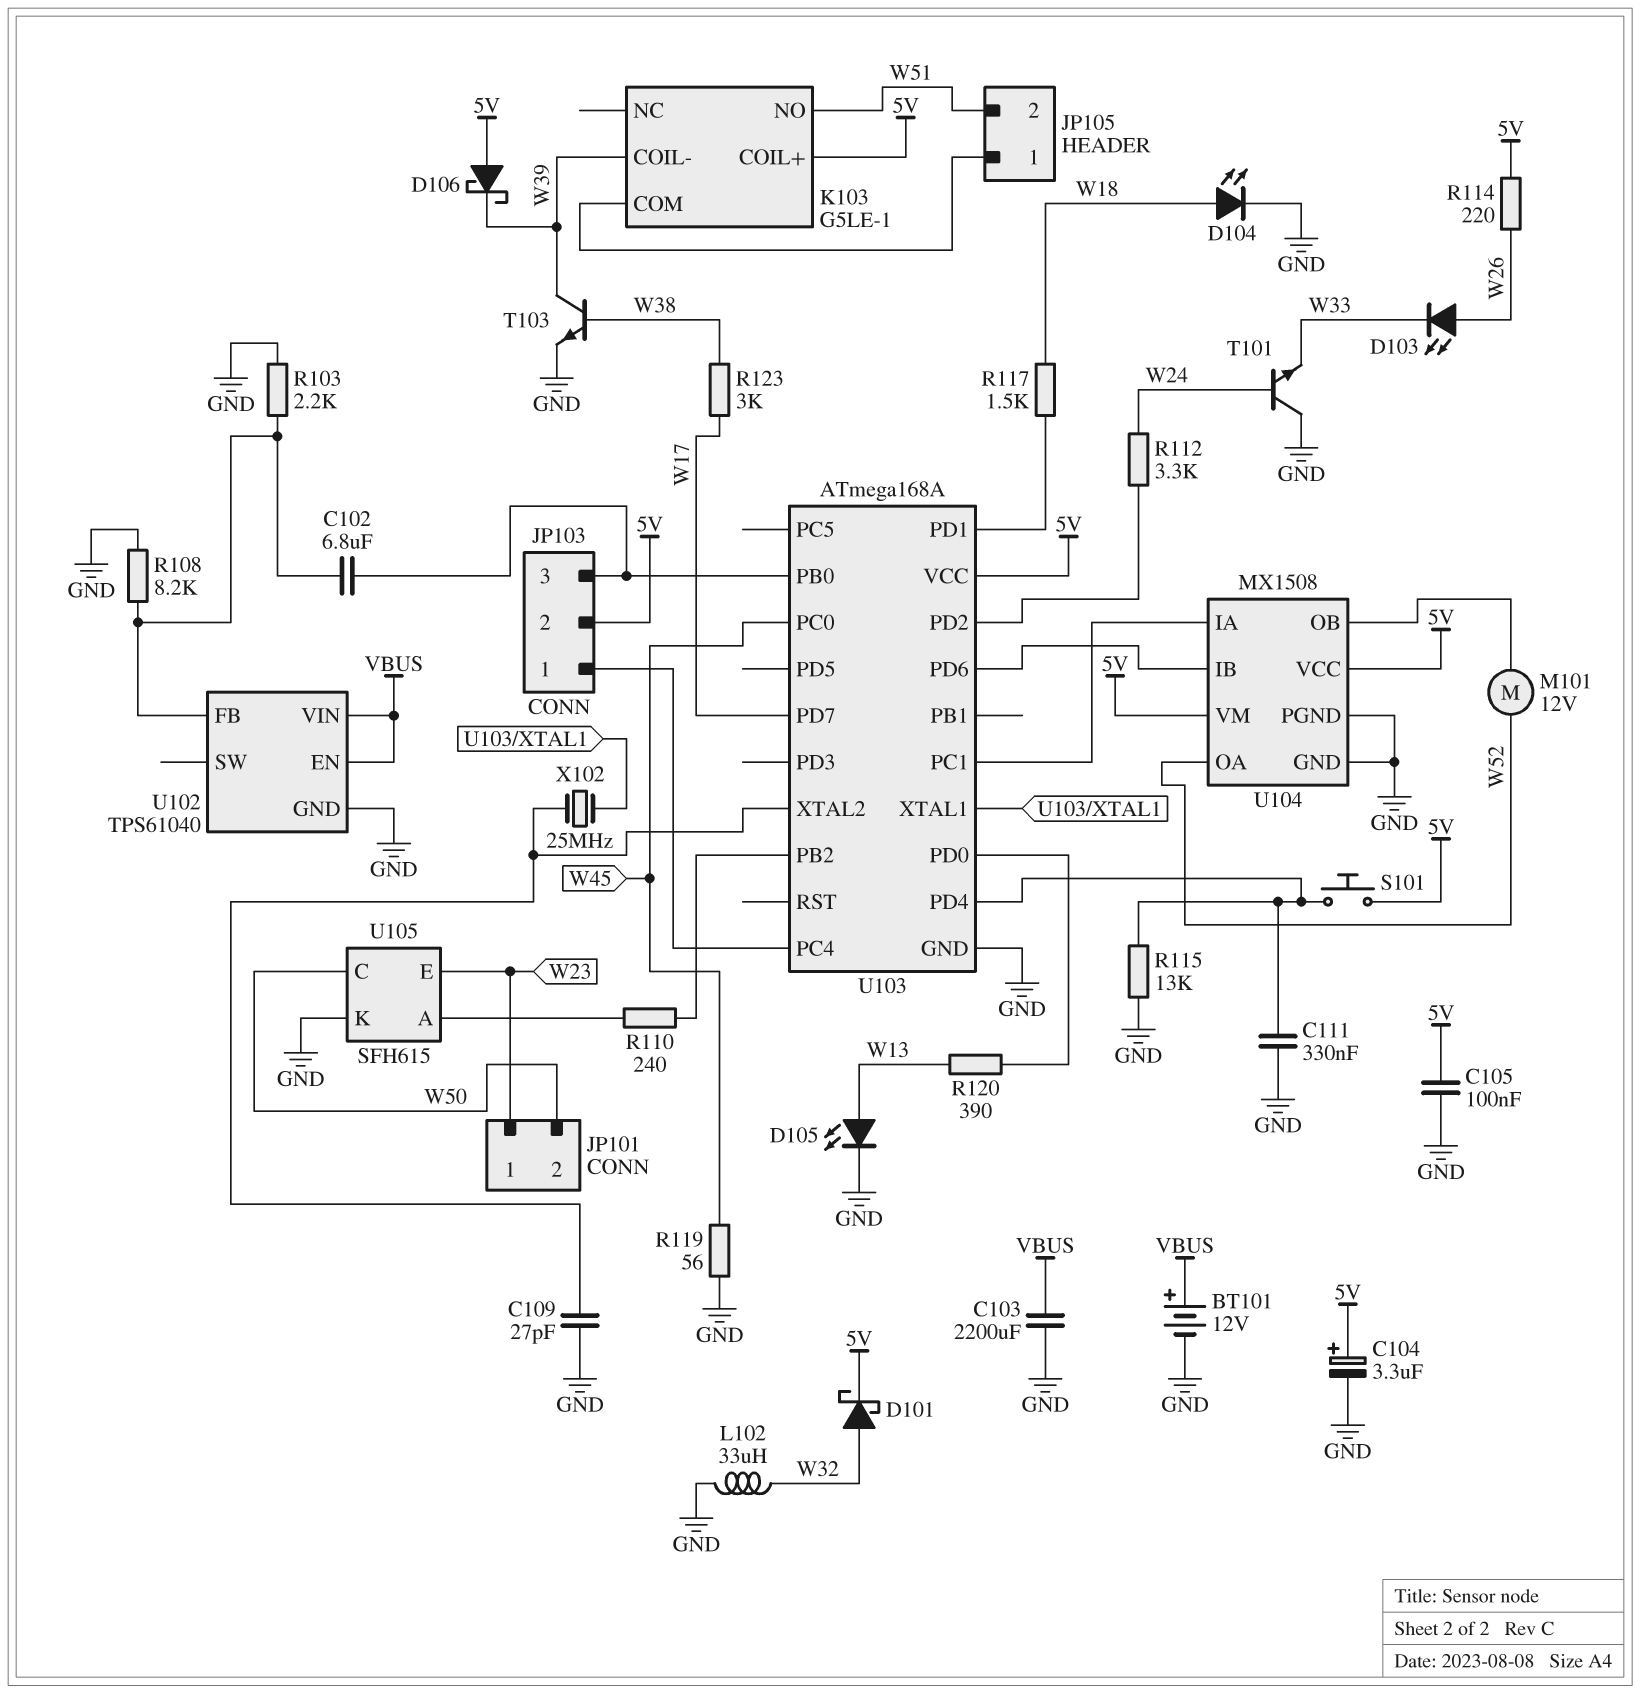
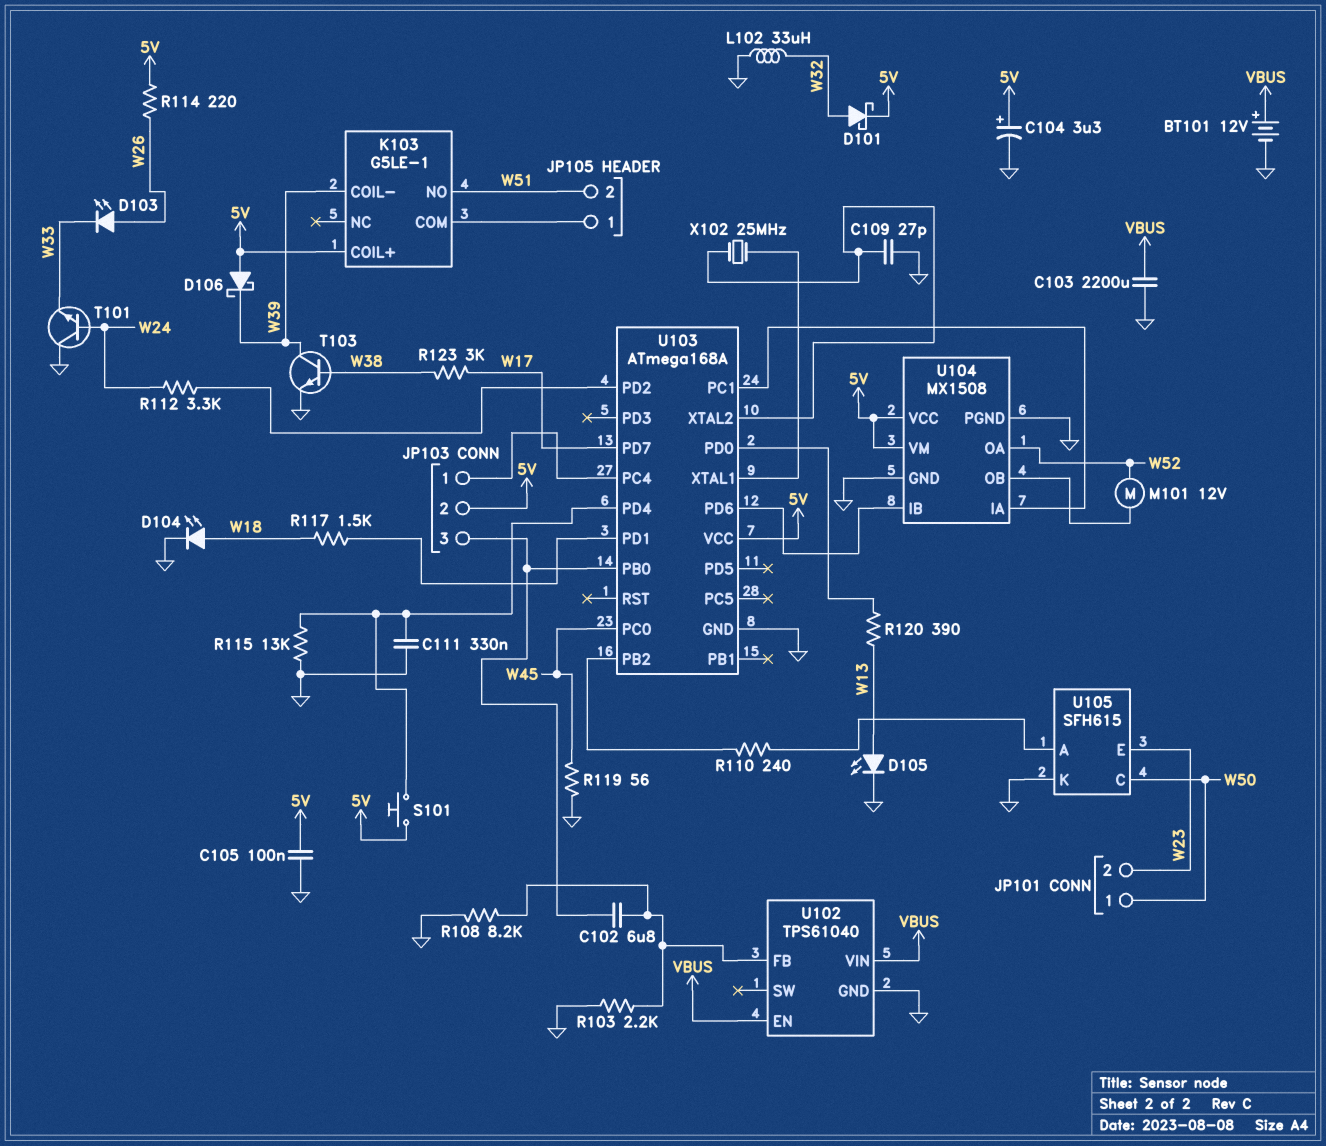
JP101 pin 1: W23 -> W50
JP101 pin 2: W50 -> W23

